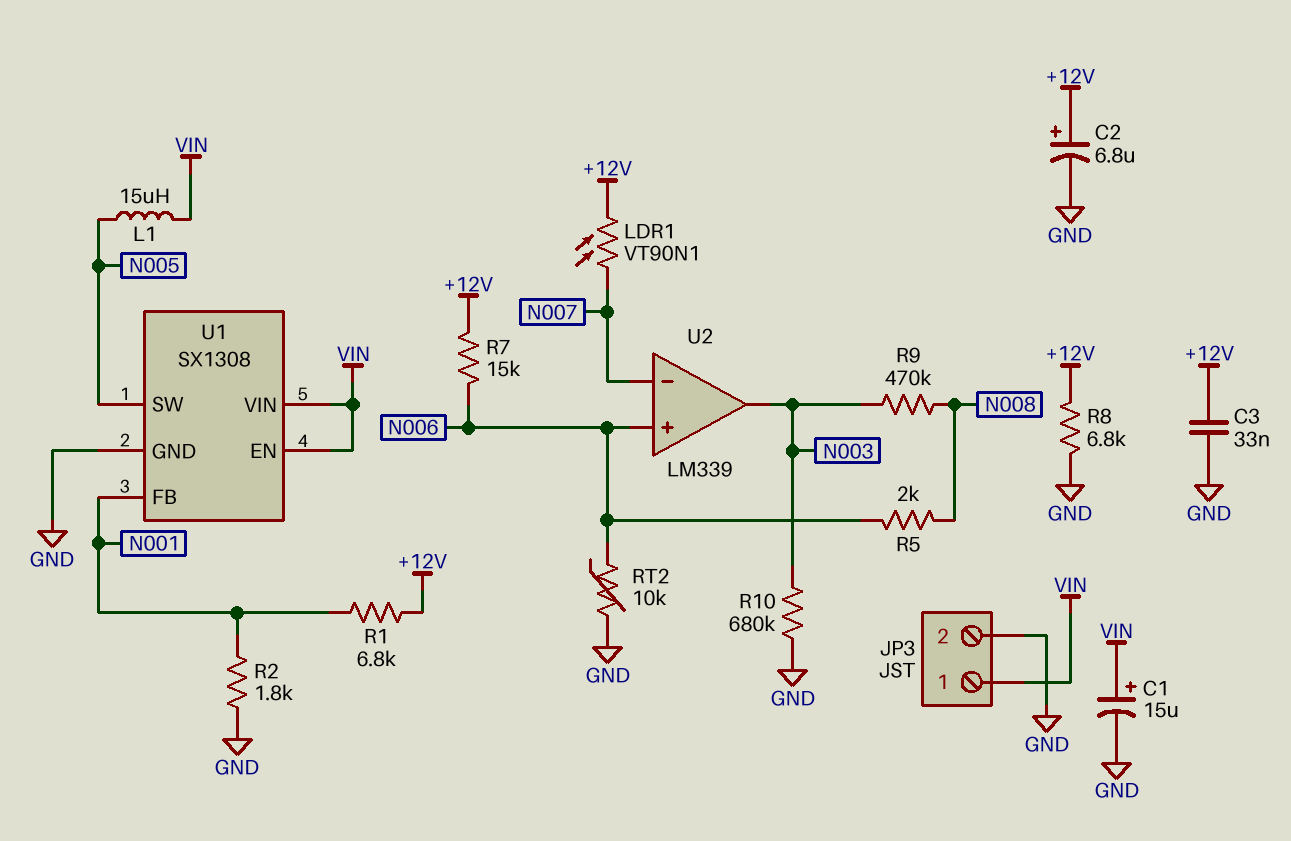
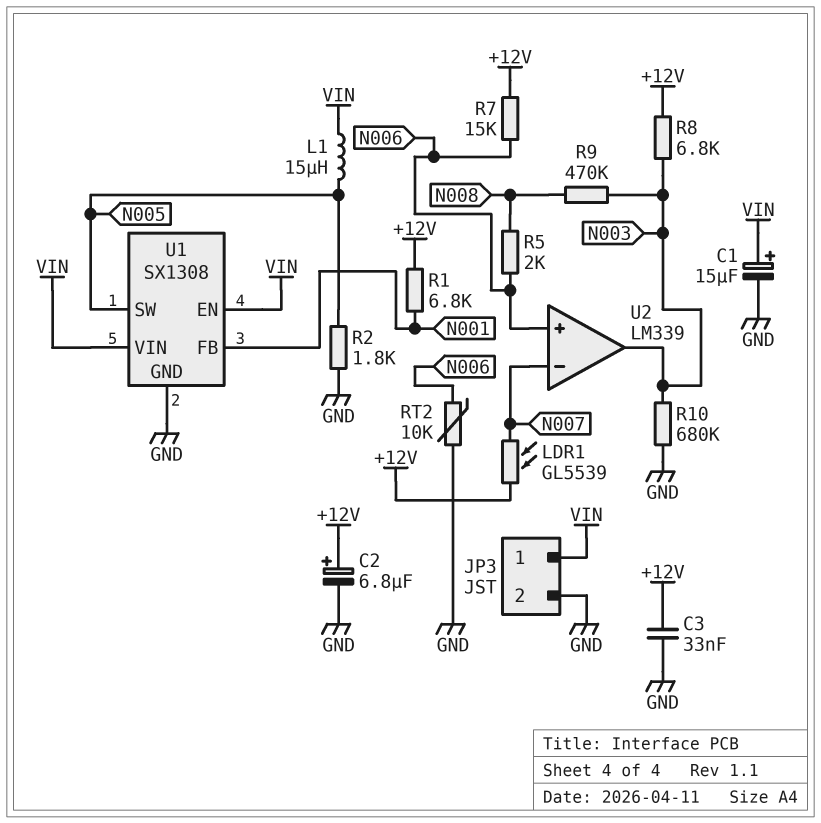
LDR1: VT90N1 (+12V, N007) -> GL5539 (+12V, N007)
R2: 1.8k (GND, N001) -> 1.8k (GND, N005)
R8: 6.8k (+12V, GND) -> 6.8k (+12V, N003)

